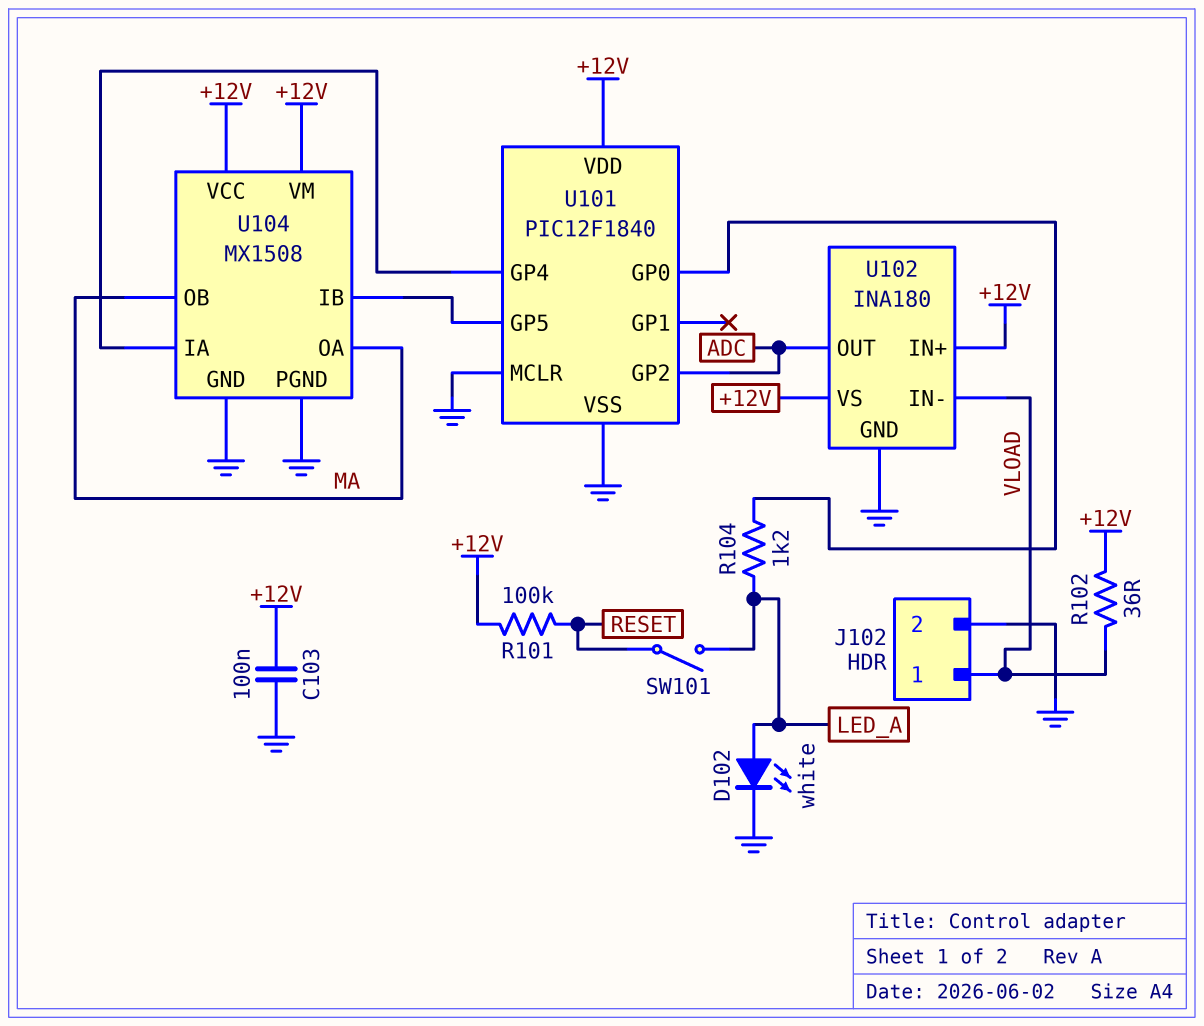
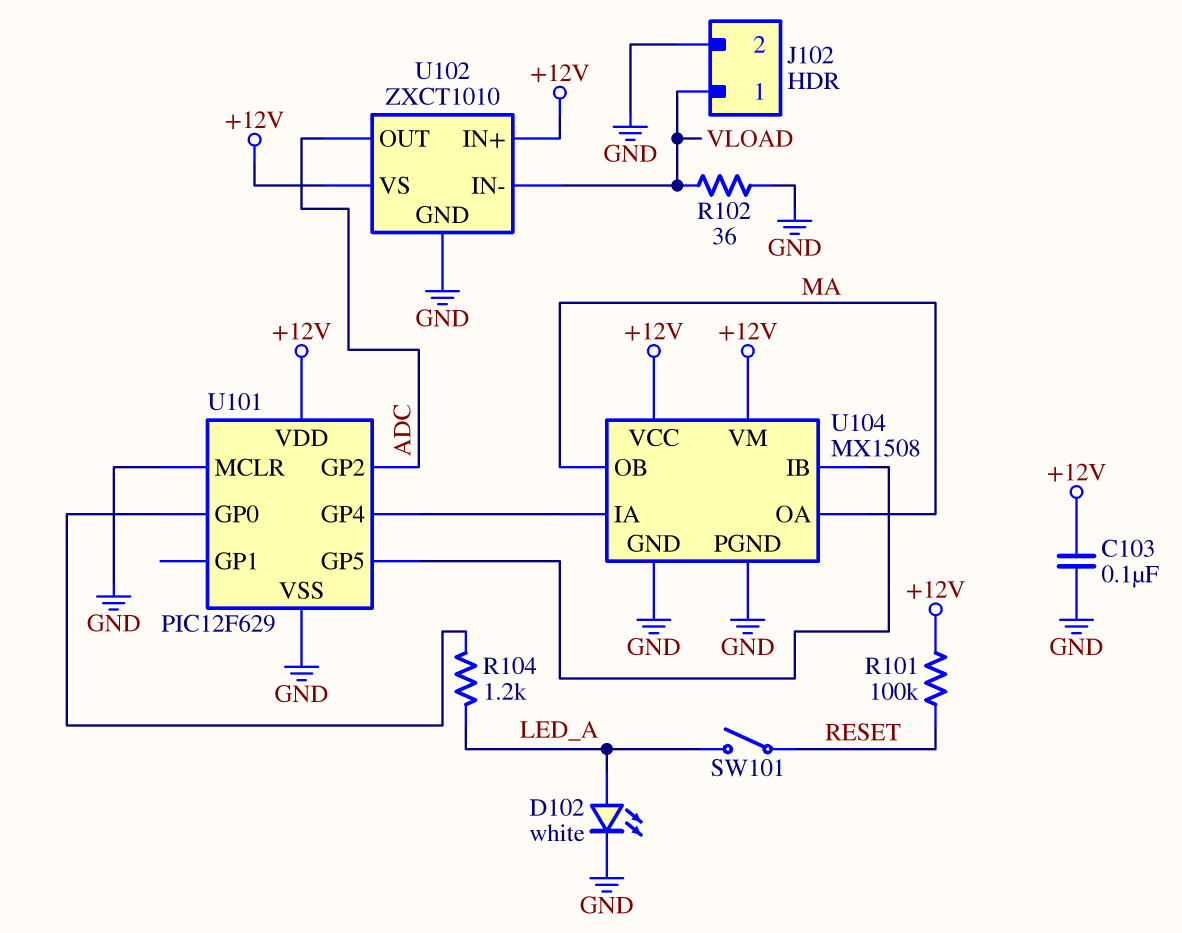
R102: 36 (+12V, VLOAD) -> 36 (GND, VLOAD)
U101: PIC12F1840 -> PIC12F629
U102: INA180 -> ZXCT1010

